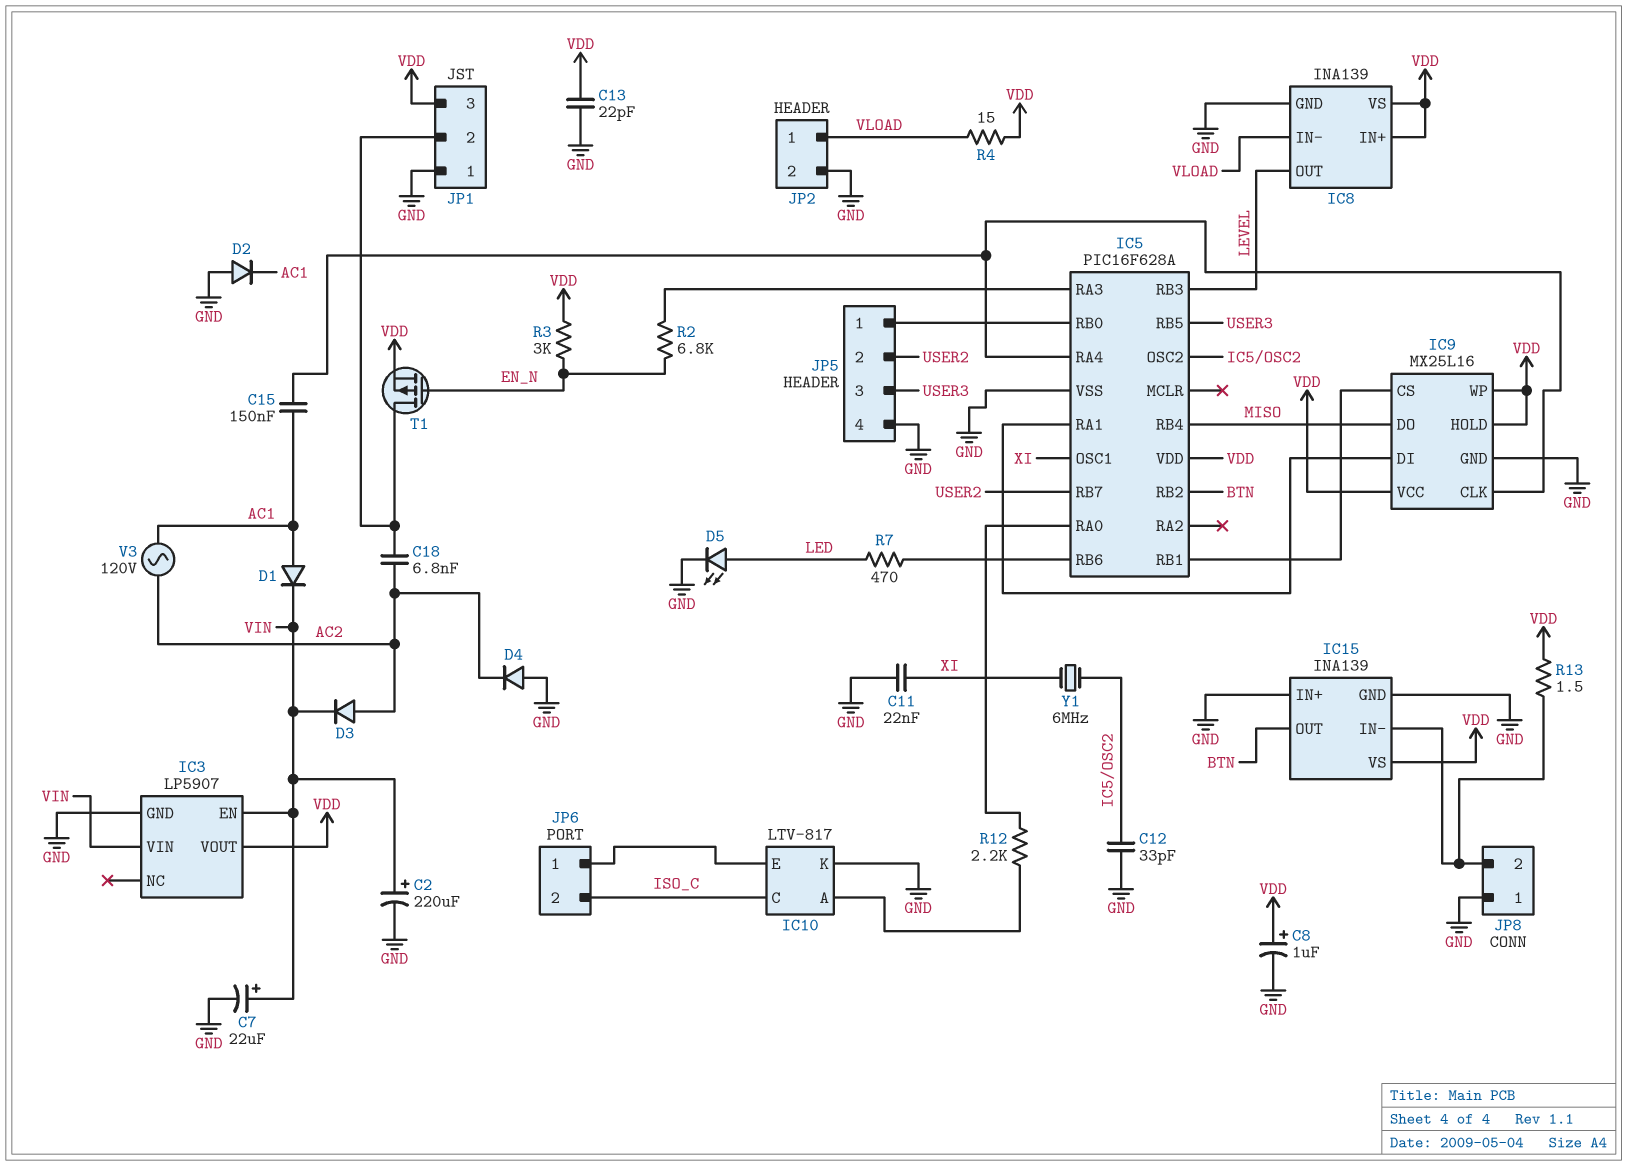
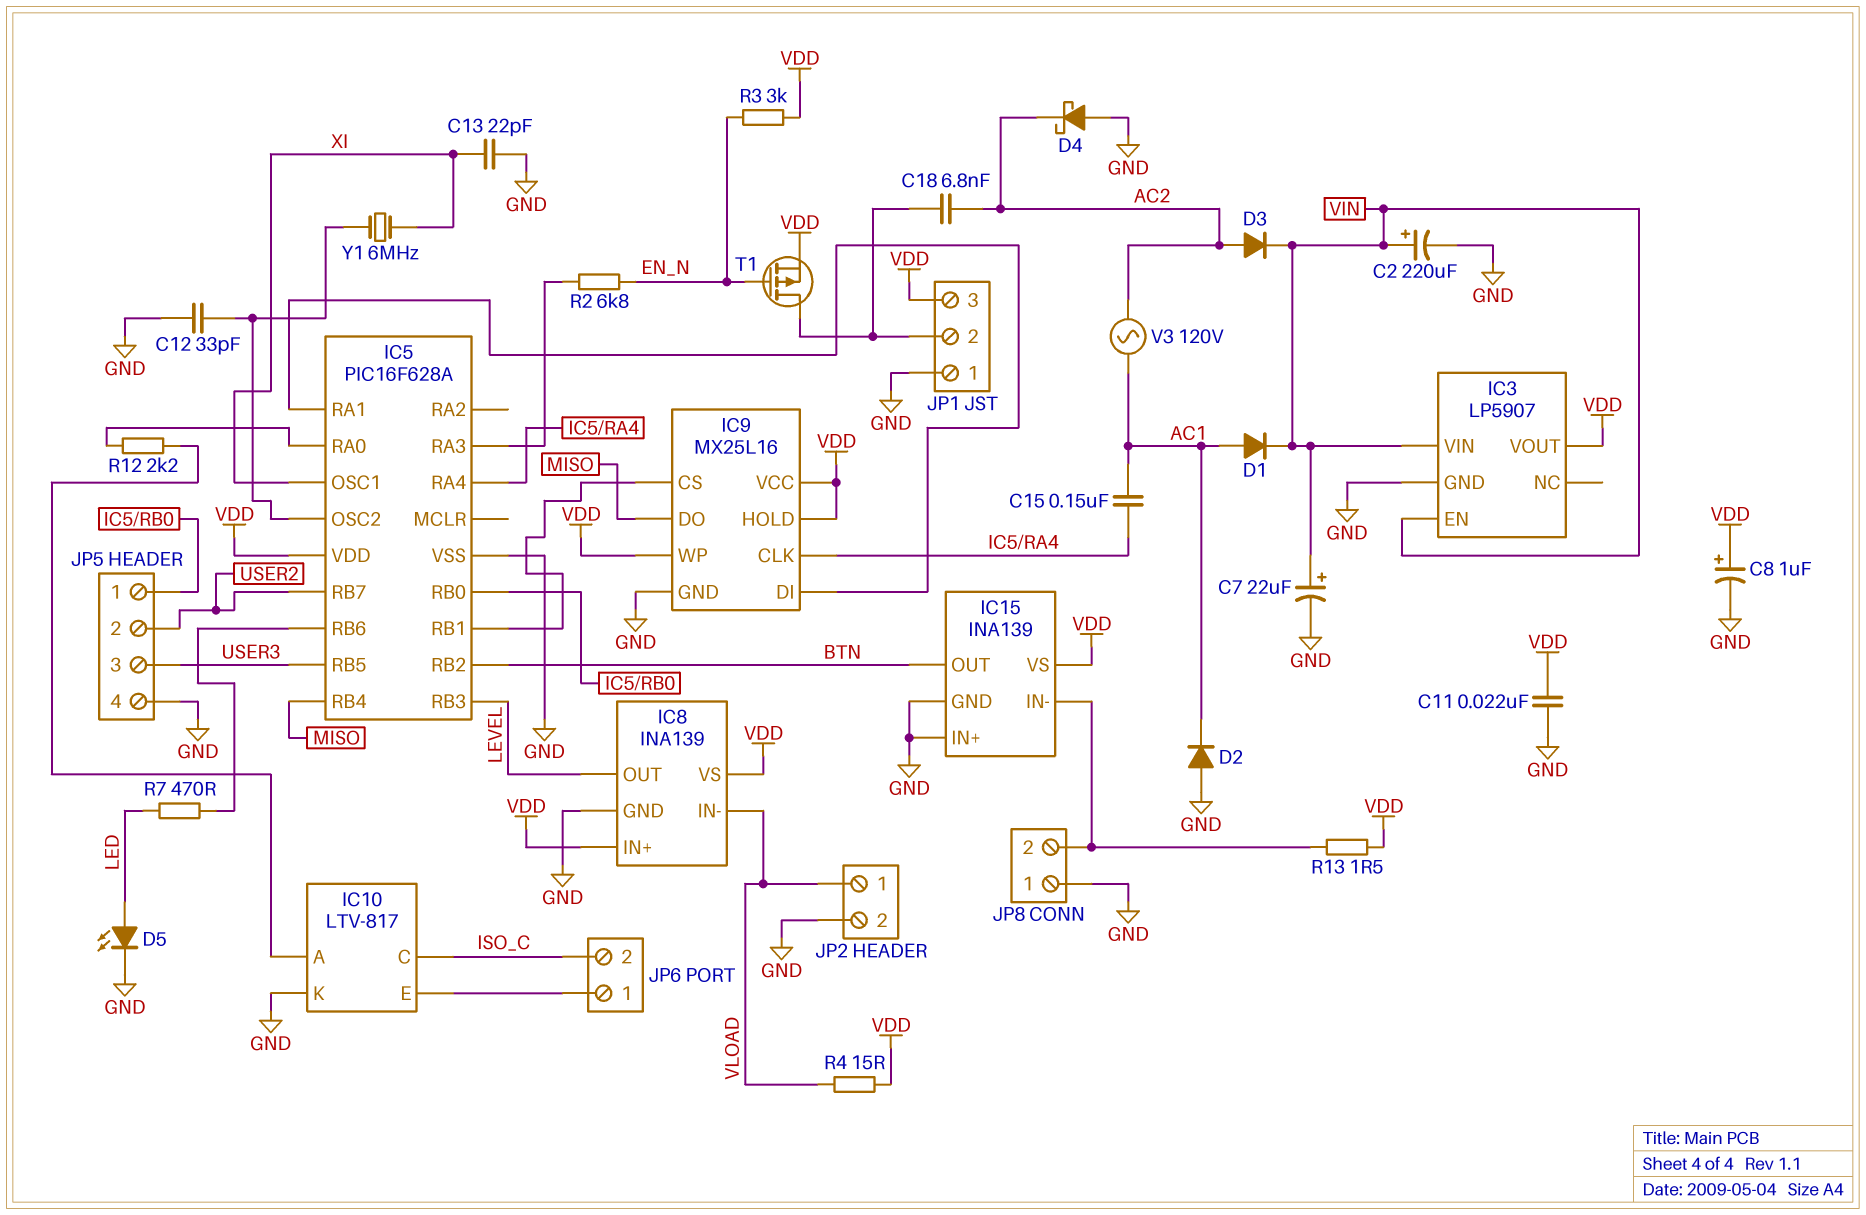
C11: 22nF (GND, XI) -> 22nF (GND, VDD)
C13: 22pF (GND, VDD) -> 22pF (GND, XI)
D4: diode (A GND, K AC2) -> schottky (A GND, K AC2)

